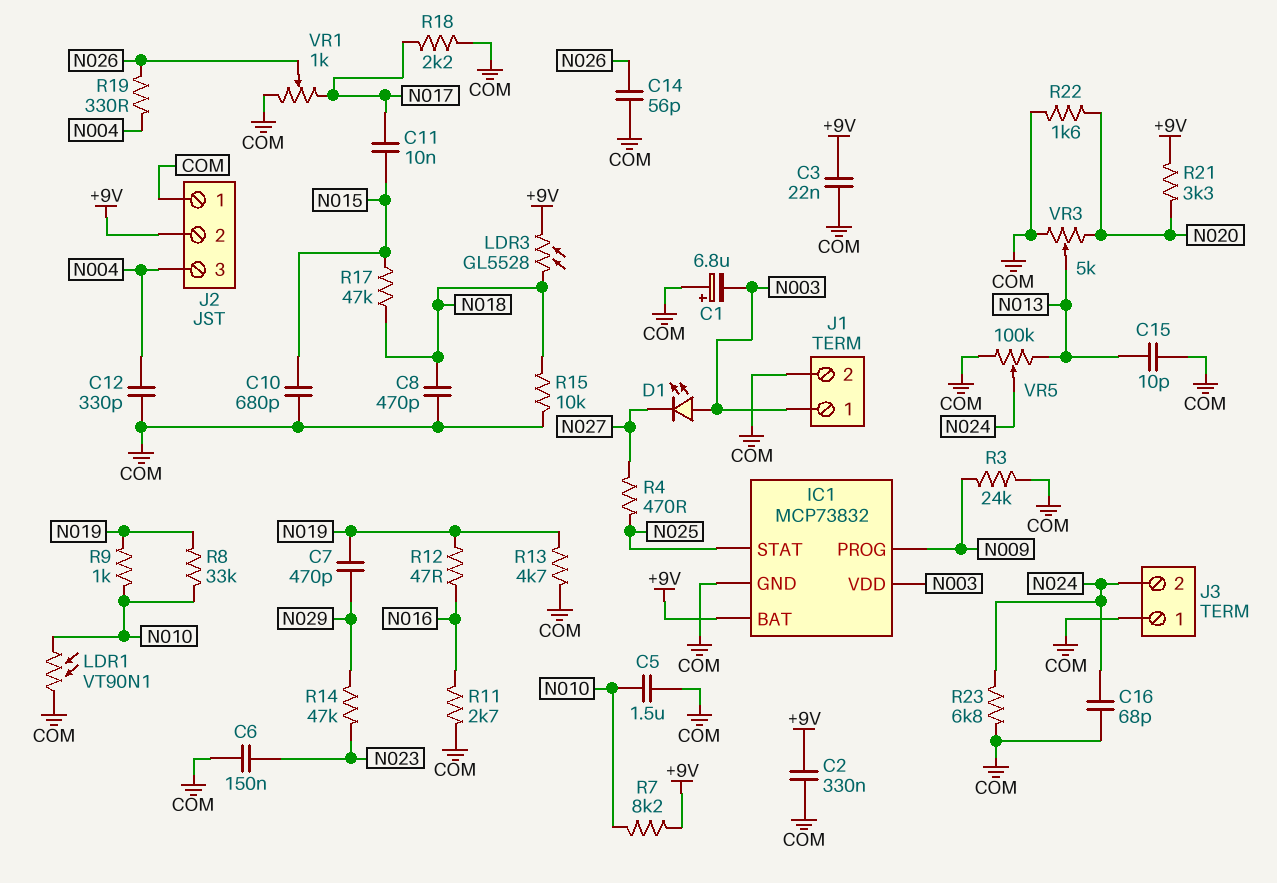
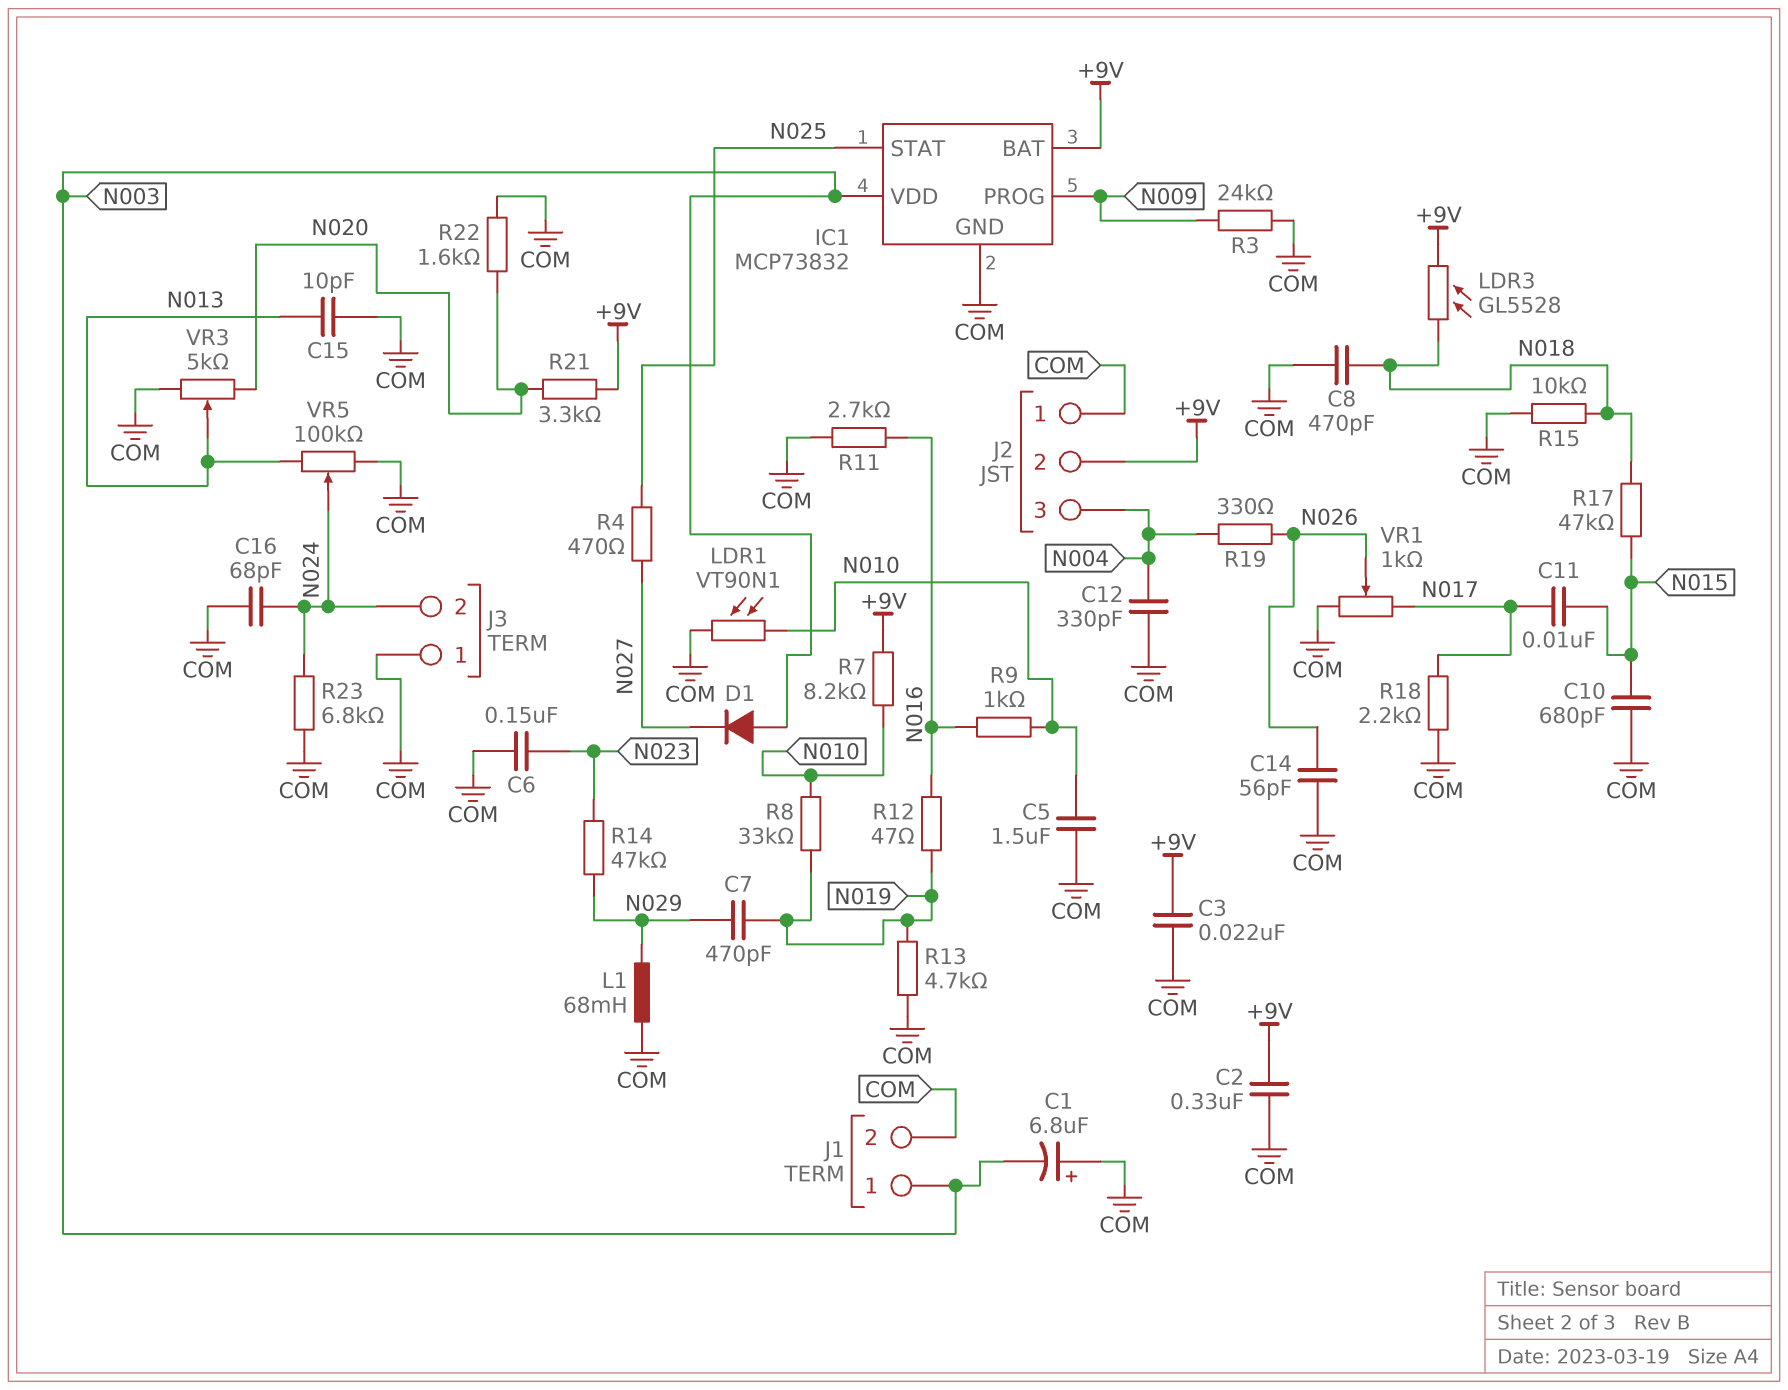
D1: LED (A N003, K N027) -> diode (A N003, K N027)
L1: none -> 68mH (COM, N029)
R9: 1k (N010, N019) -> 1k (N010, N016)

